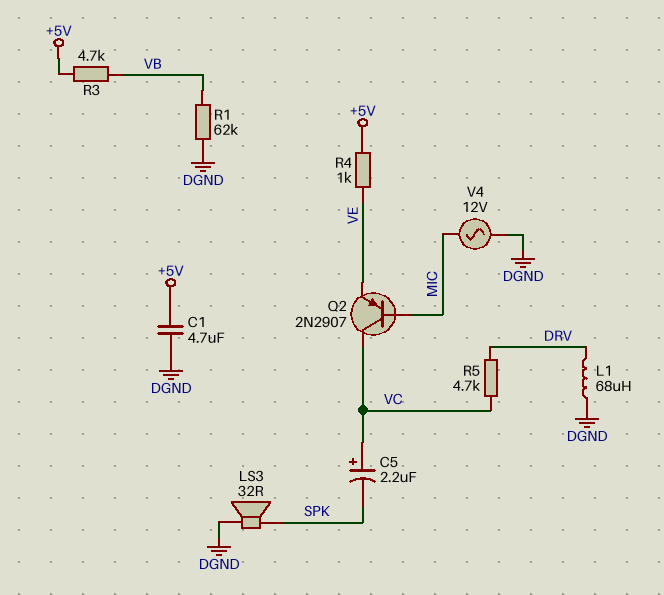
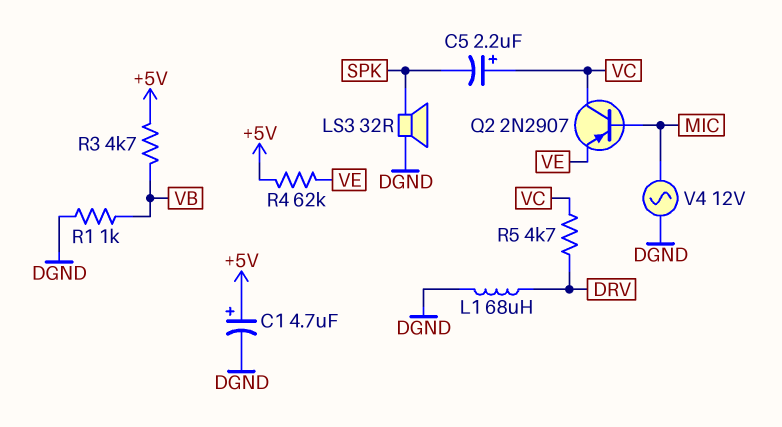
C1: 4.7uF (+5V, DGND) -> 4.7uF (plus +5V, minus DGND)
R1: 62k (DGND, VB) -> 1k (DGND, VB)
R4: 1k (+5V, VE) -> 62k (+5V, VE)

